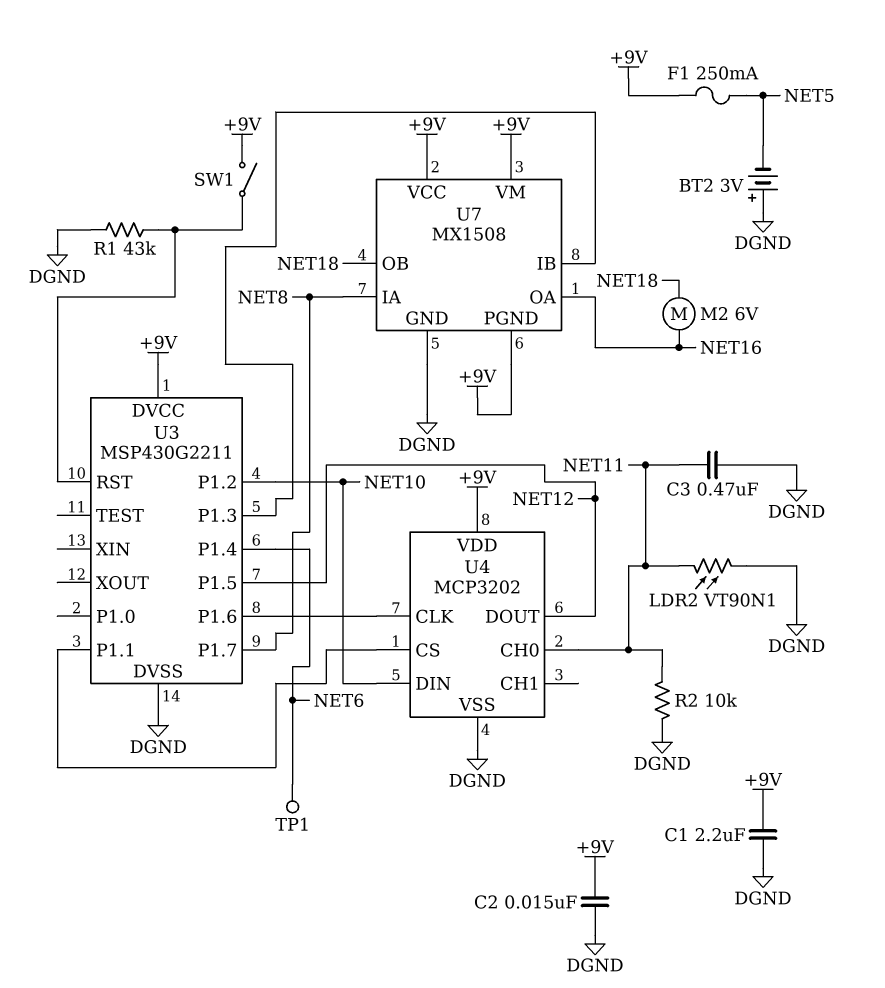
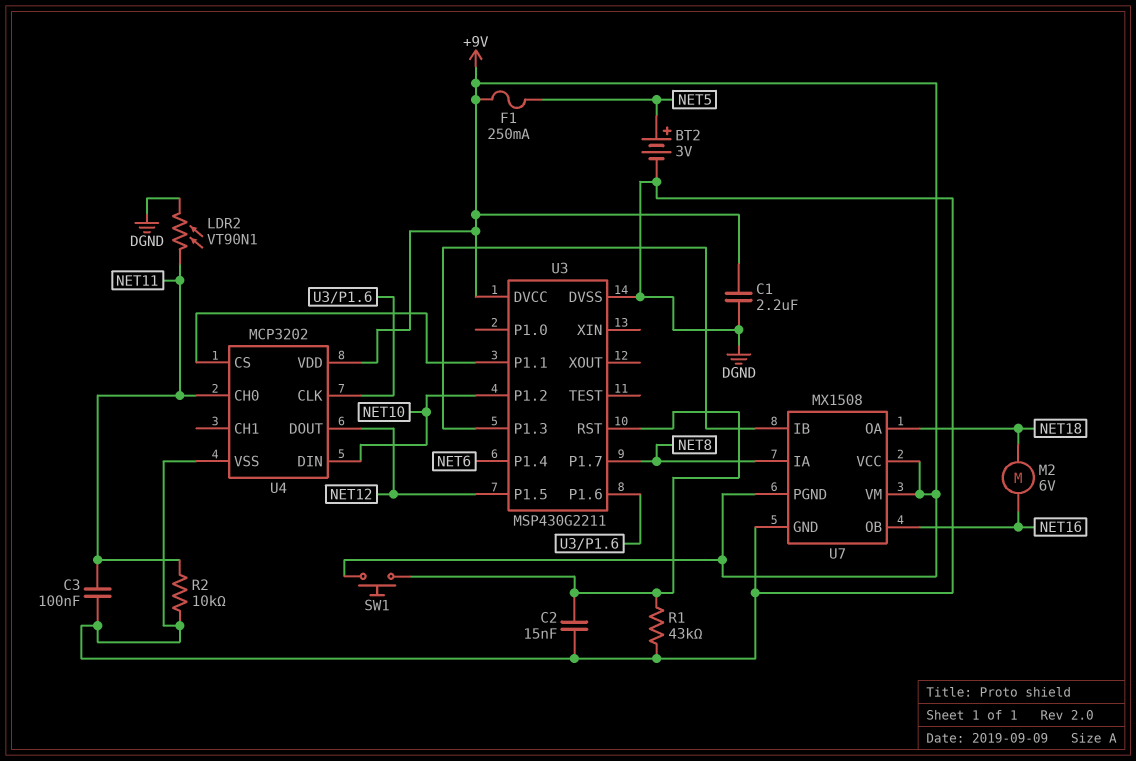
BT2: 3V (plus DGND, minus NET5) -> 3V (plus NET5, minus DGND)
C2: 15nF (+9V, DGND) -> 15nF (DGND, U3/RST)
C3: 470nF (DGND, NET11) -> 100nF (DGND, NET11)
SW1: switch (+9V, U3/RST) -> button (+9V, U3/RST)
TP1: test point (NET6) -> none
U7 pin OA: NET16 -> NET18
U7 pin OB: NET18 -> NET16

